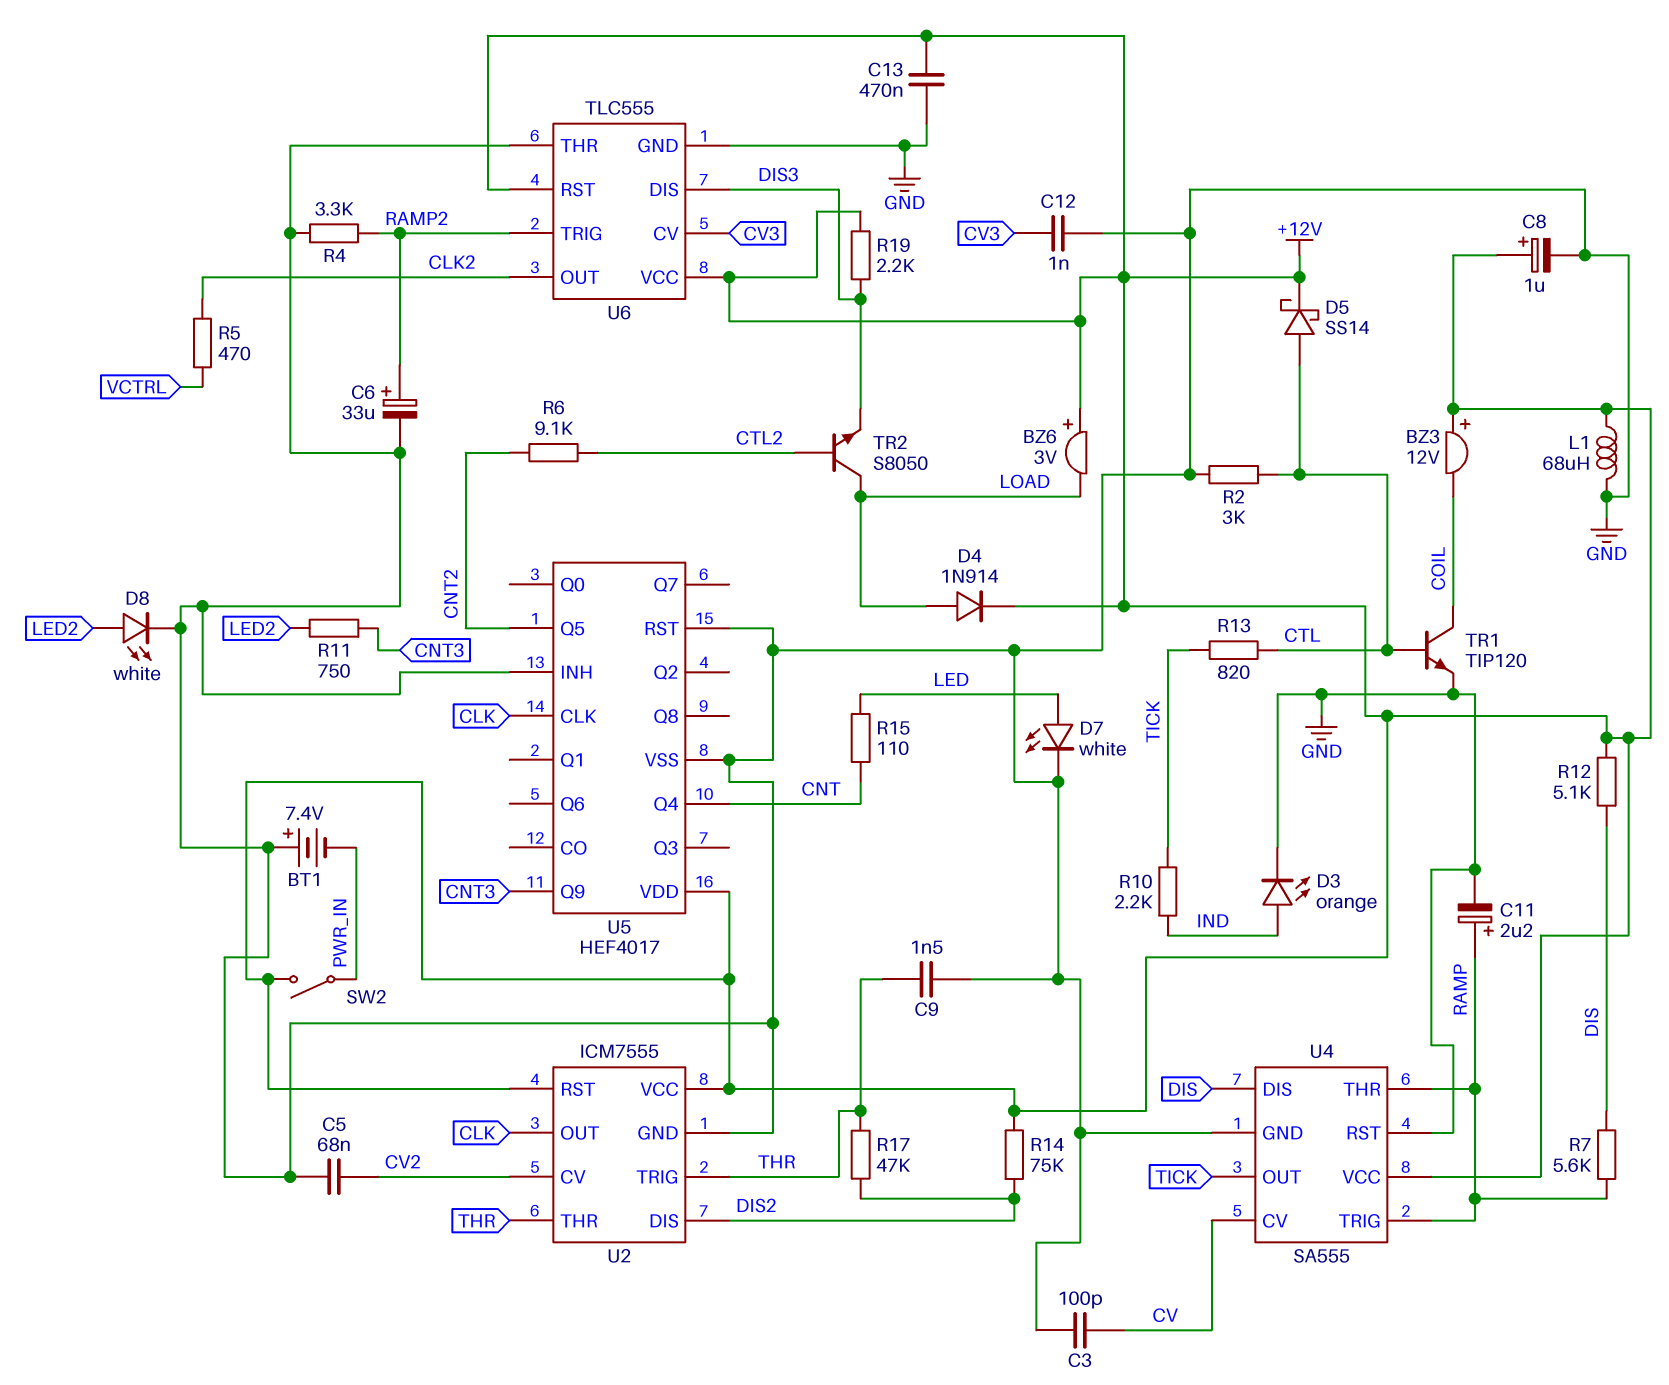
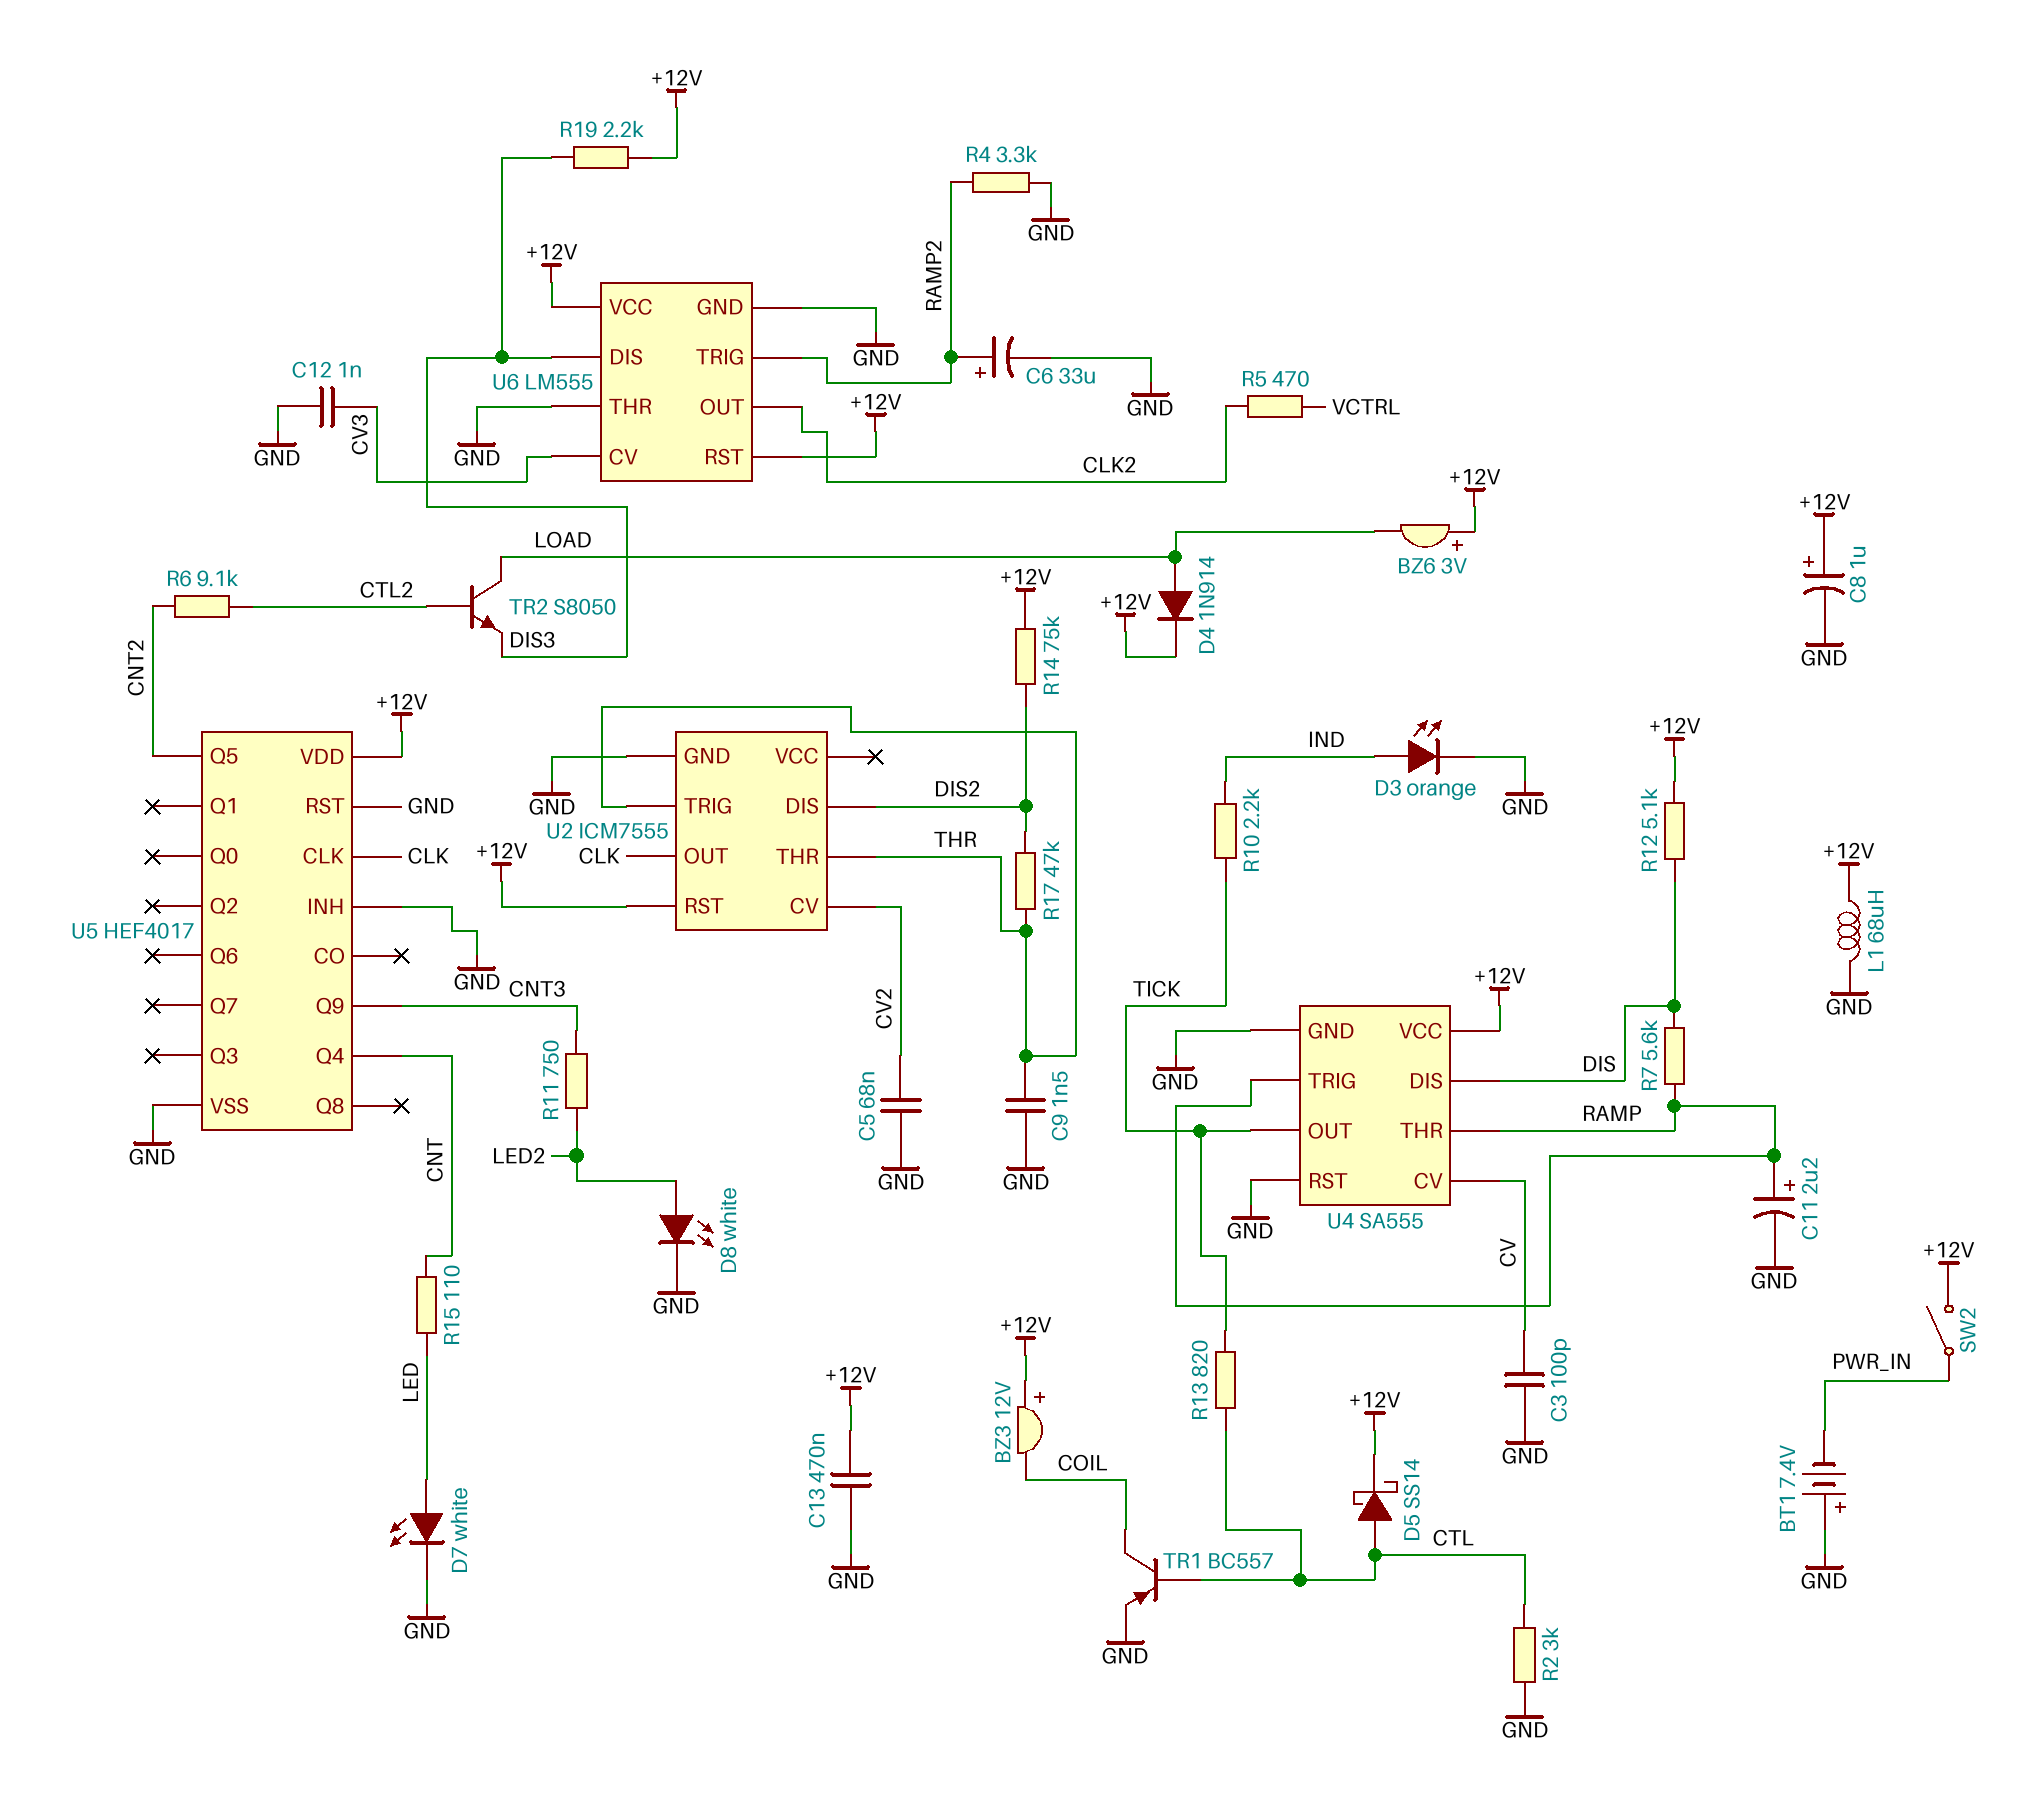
TR1: NPN TIP120 (B CTL, C COIL, E GND) -> PNP BC557 (B CTL, C COIL, E GND)
U2 pin VCC: +12V -> none
U6: TLC555 -> LM555

